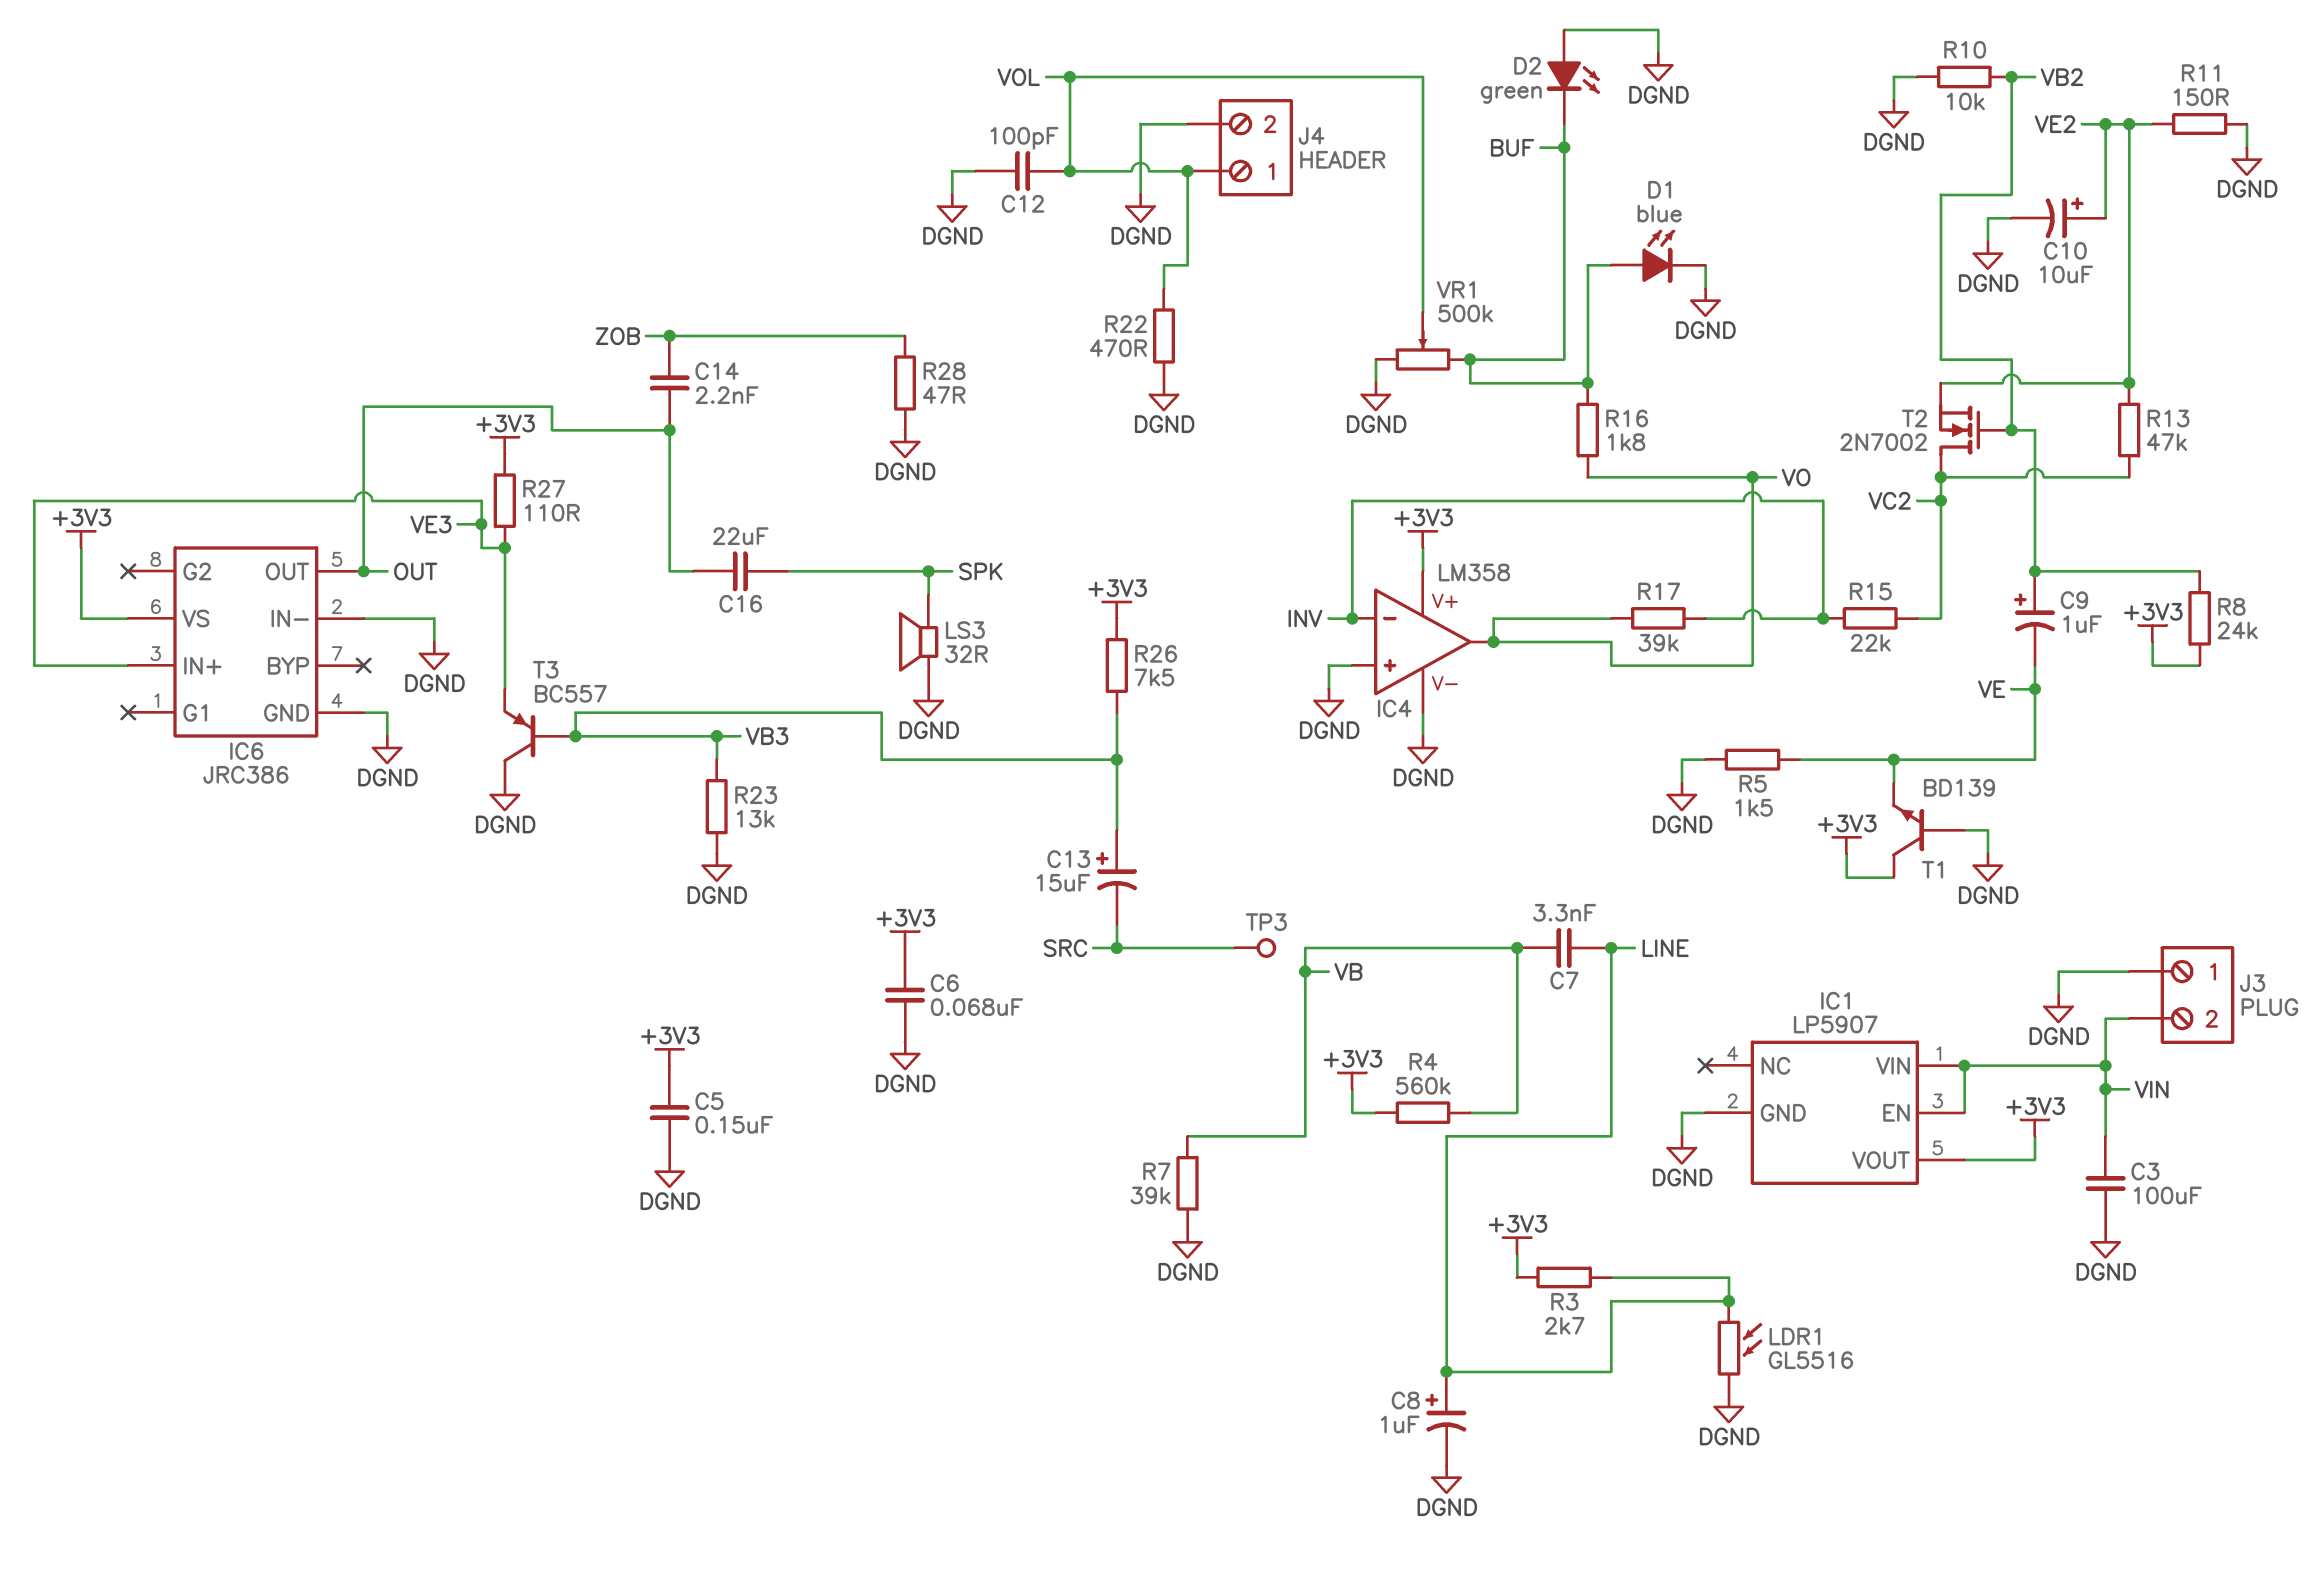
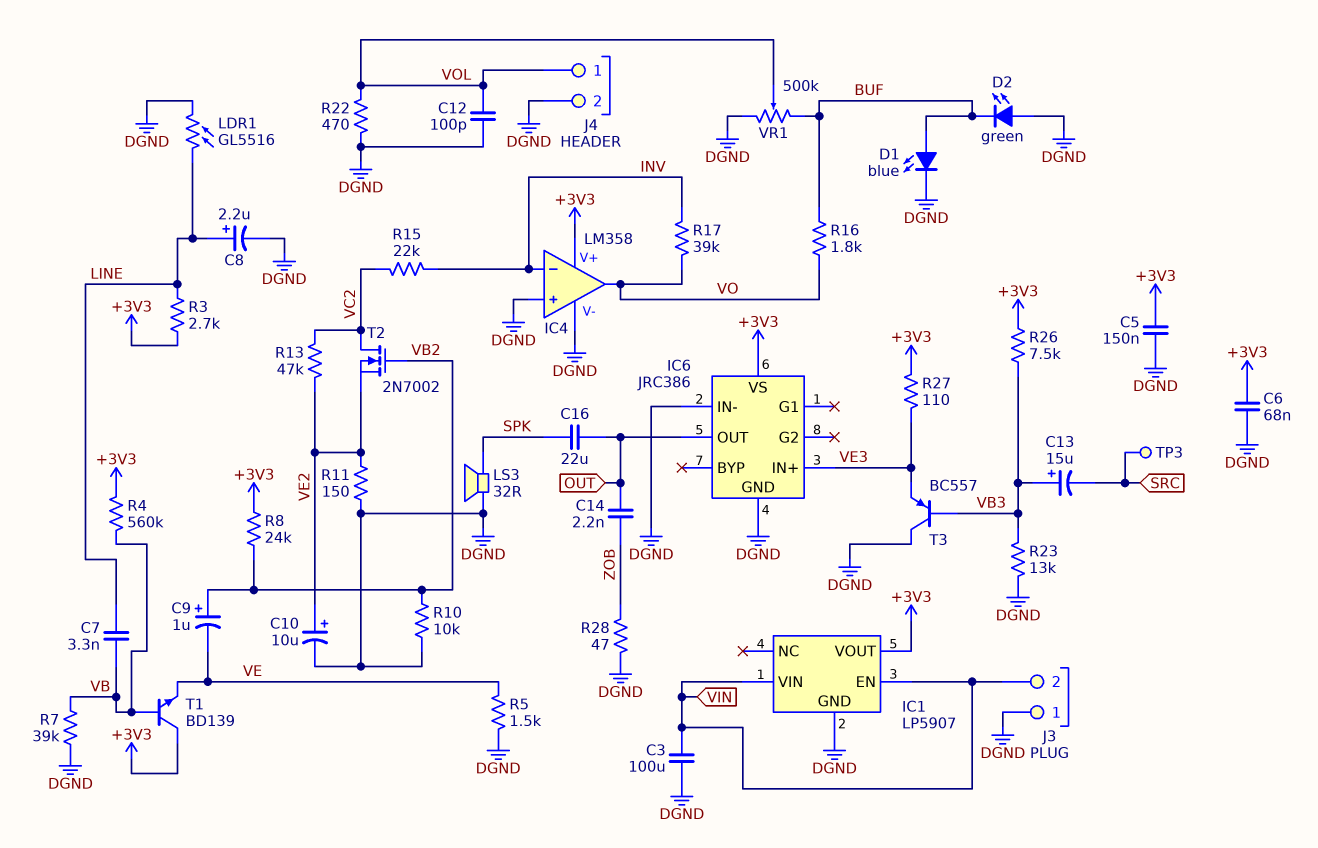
C8: 1uF (plus LINE, minus DGND) -> 2.2uF (plus LINE, minus DGND)
T1: NPN BD139 (B DGND, C +3V3, E VE) -> NPN BD139 (B VB, C +3V3, E VE)

